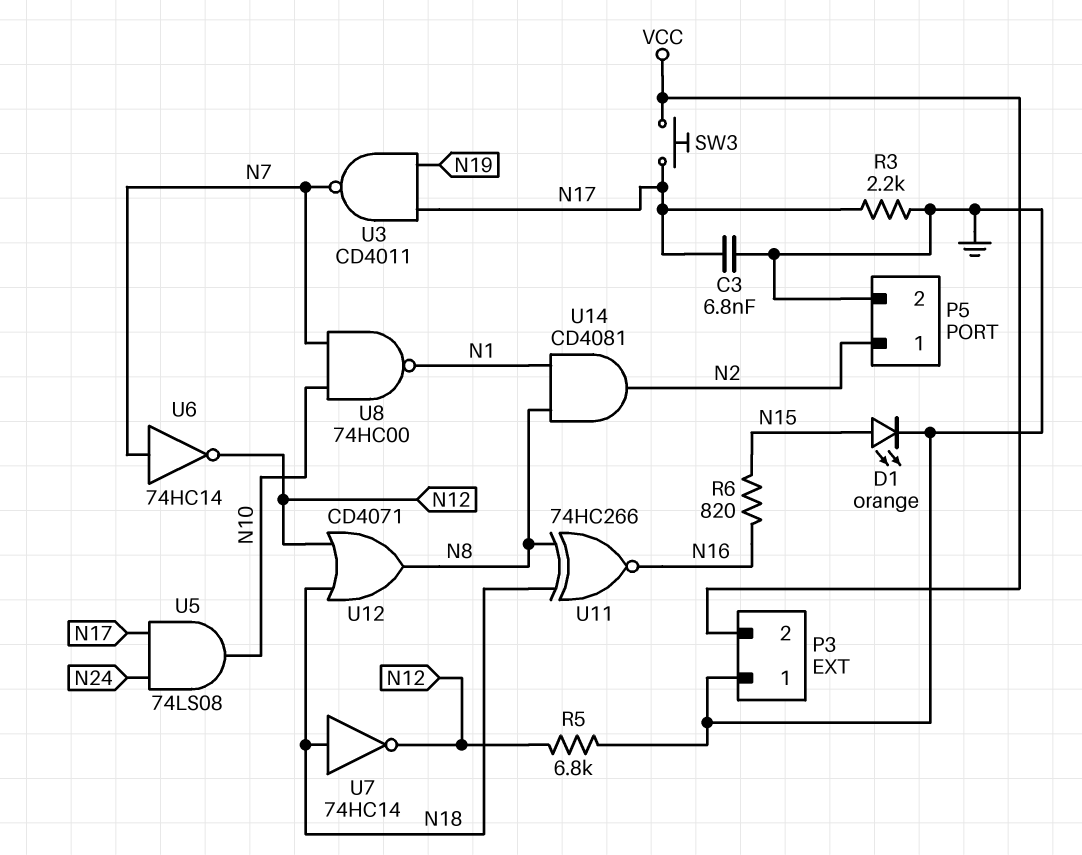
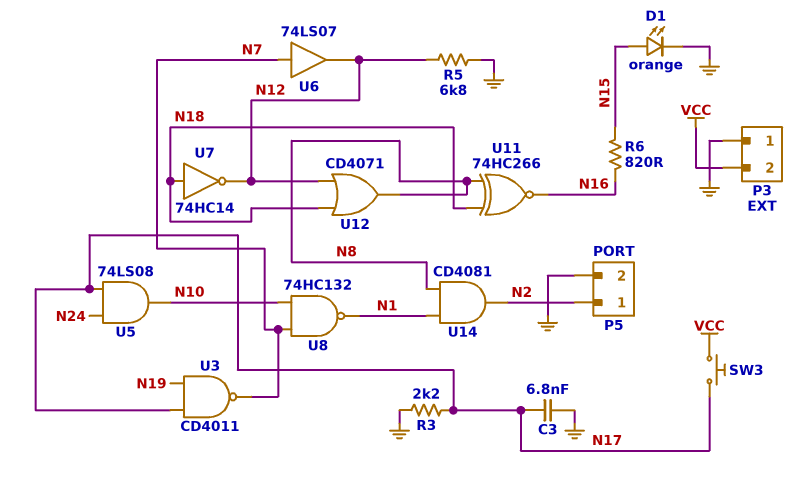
U6: NOT 74HC14 (in N7, out N12) -> buffer 74LS07 (in N7, out N12)
U8: NAND 74HC00 (in N7, in N10, out N1) -> NAND 74HC132 (in N7, in N10, out N1)

